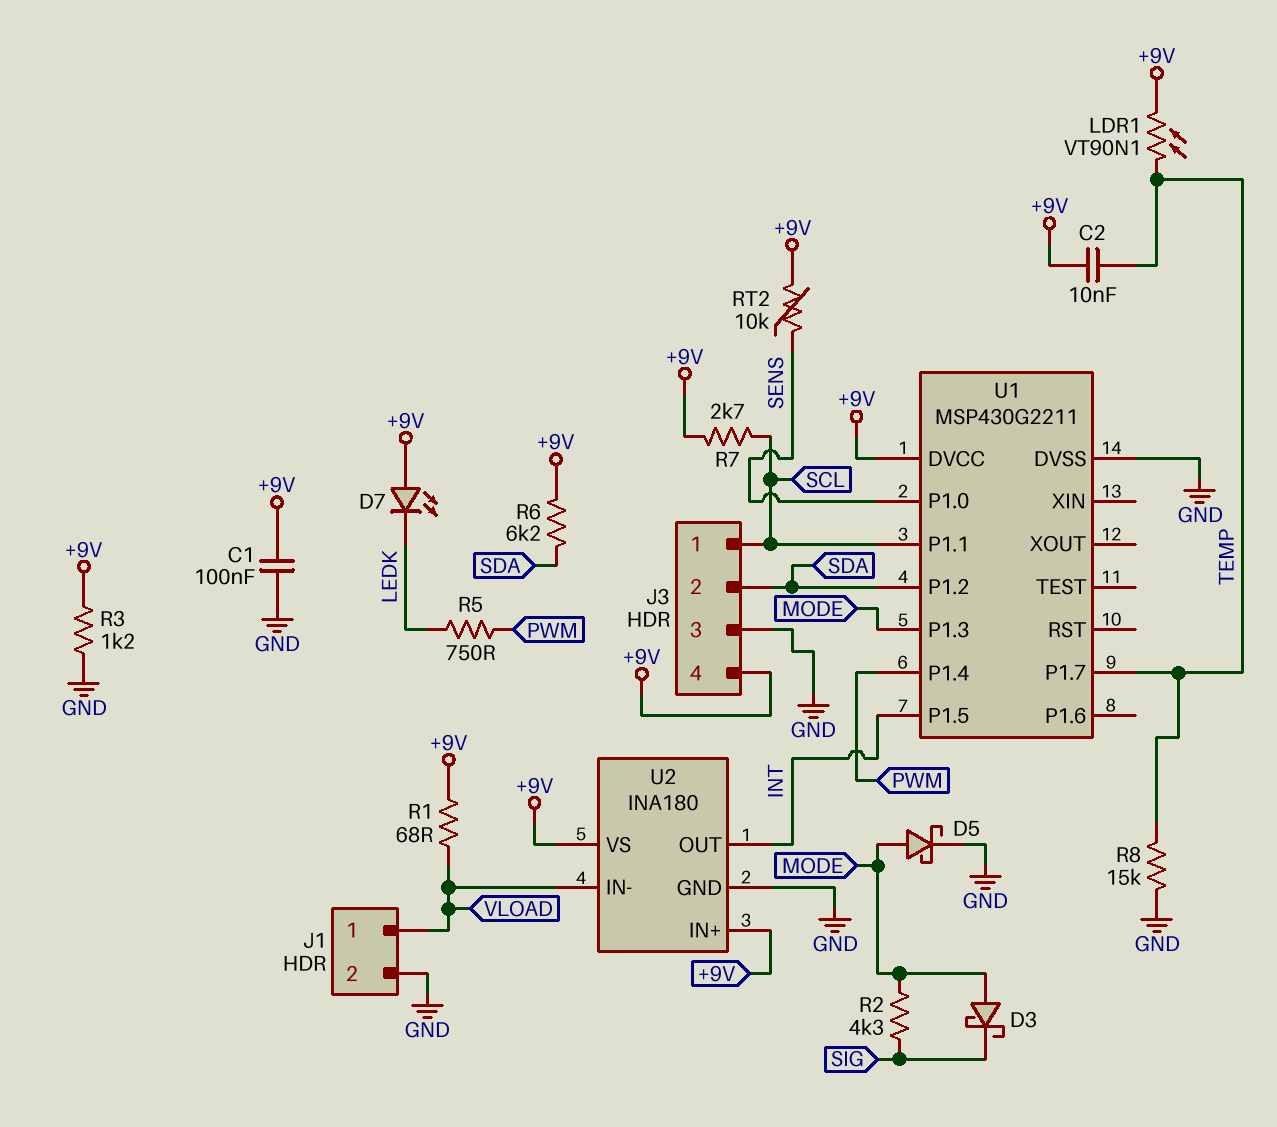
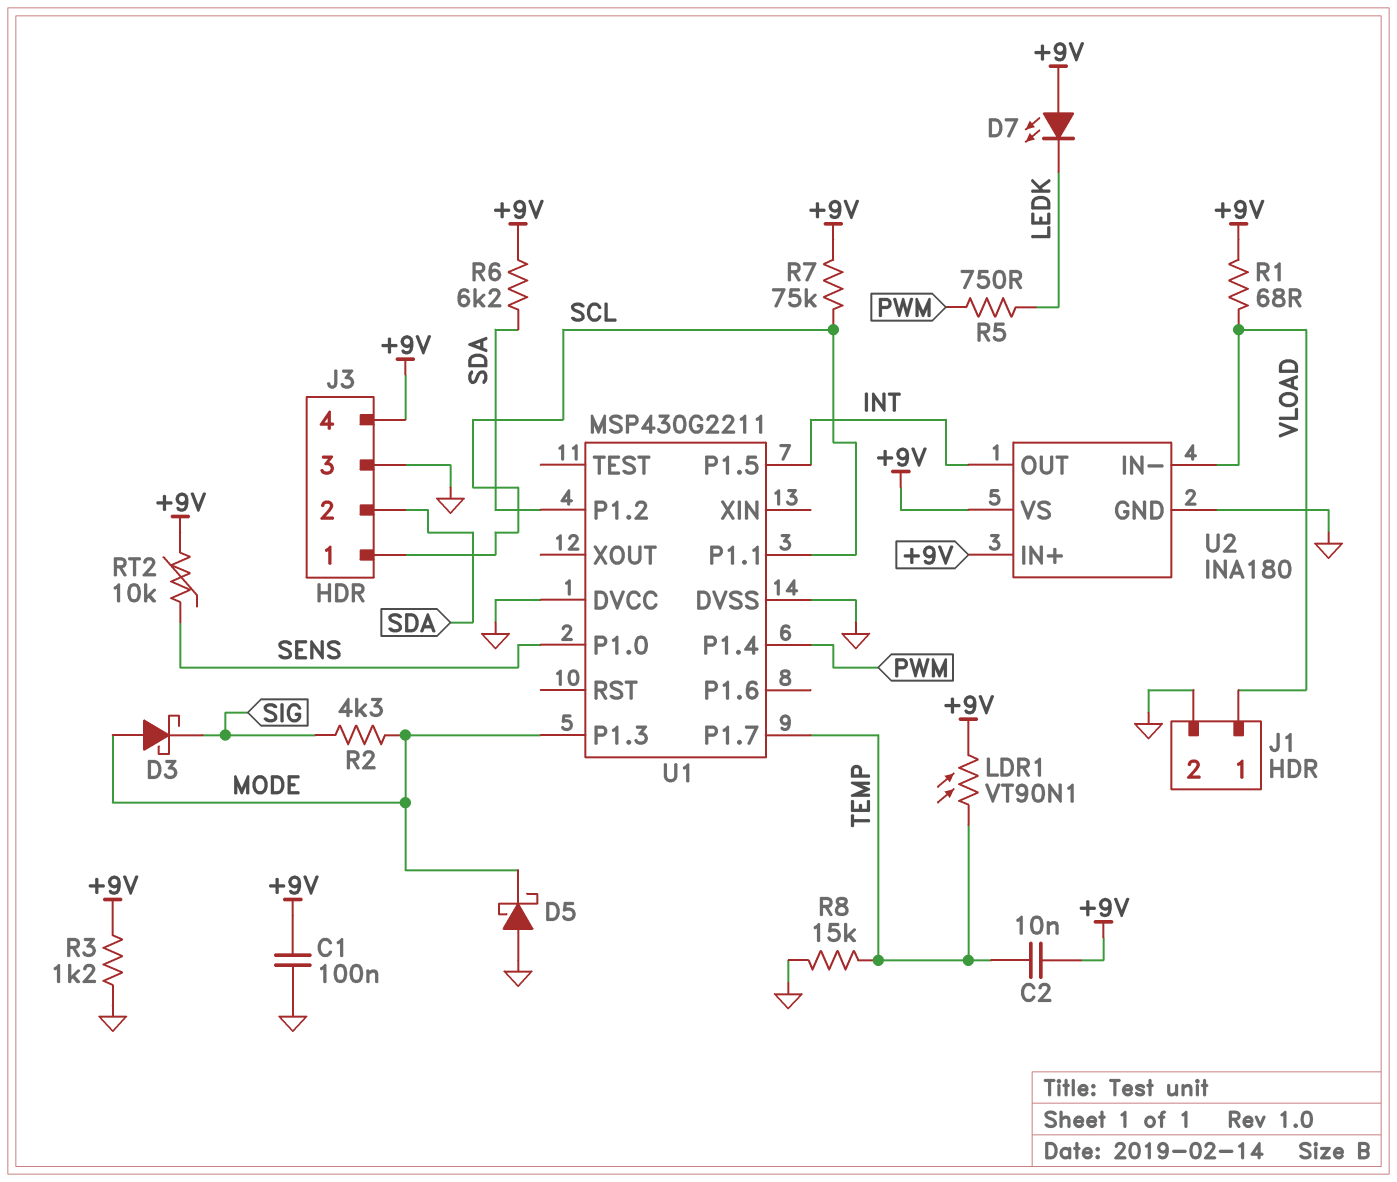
D5: schottky (A MODE, K GND) -> schottky (A GND, K MODE)
R7: 2.7k (+9V, SCL) -> 75k (+9V, SCL)
U1 pin DVCC: +9V -> GND

